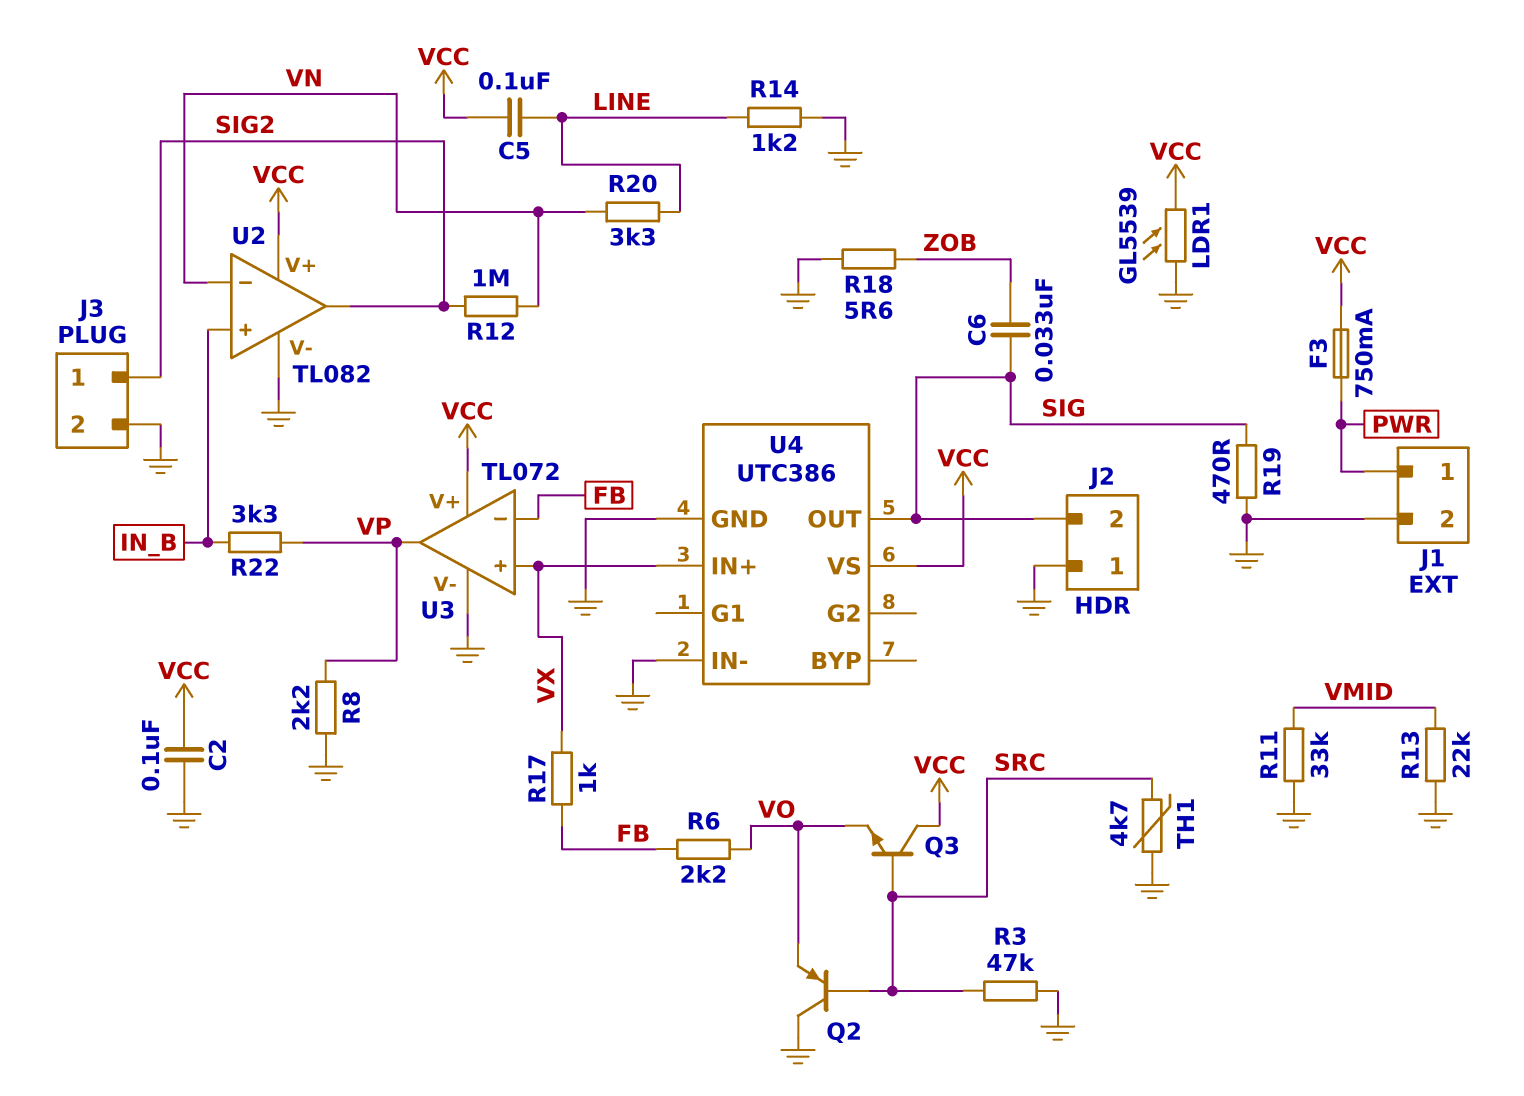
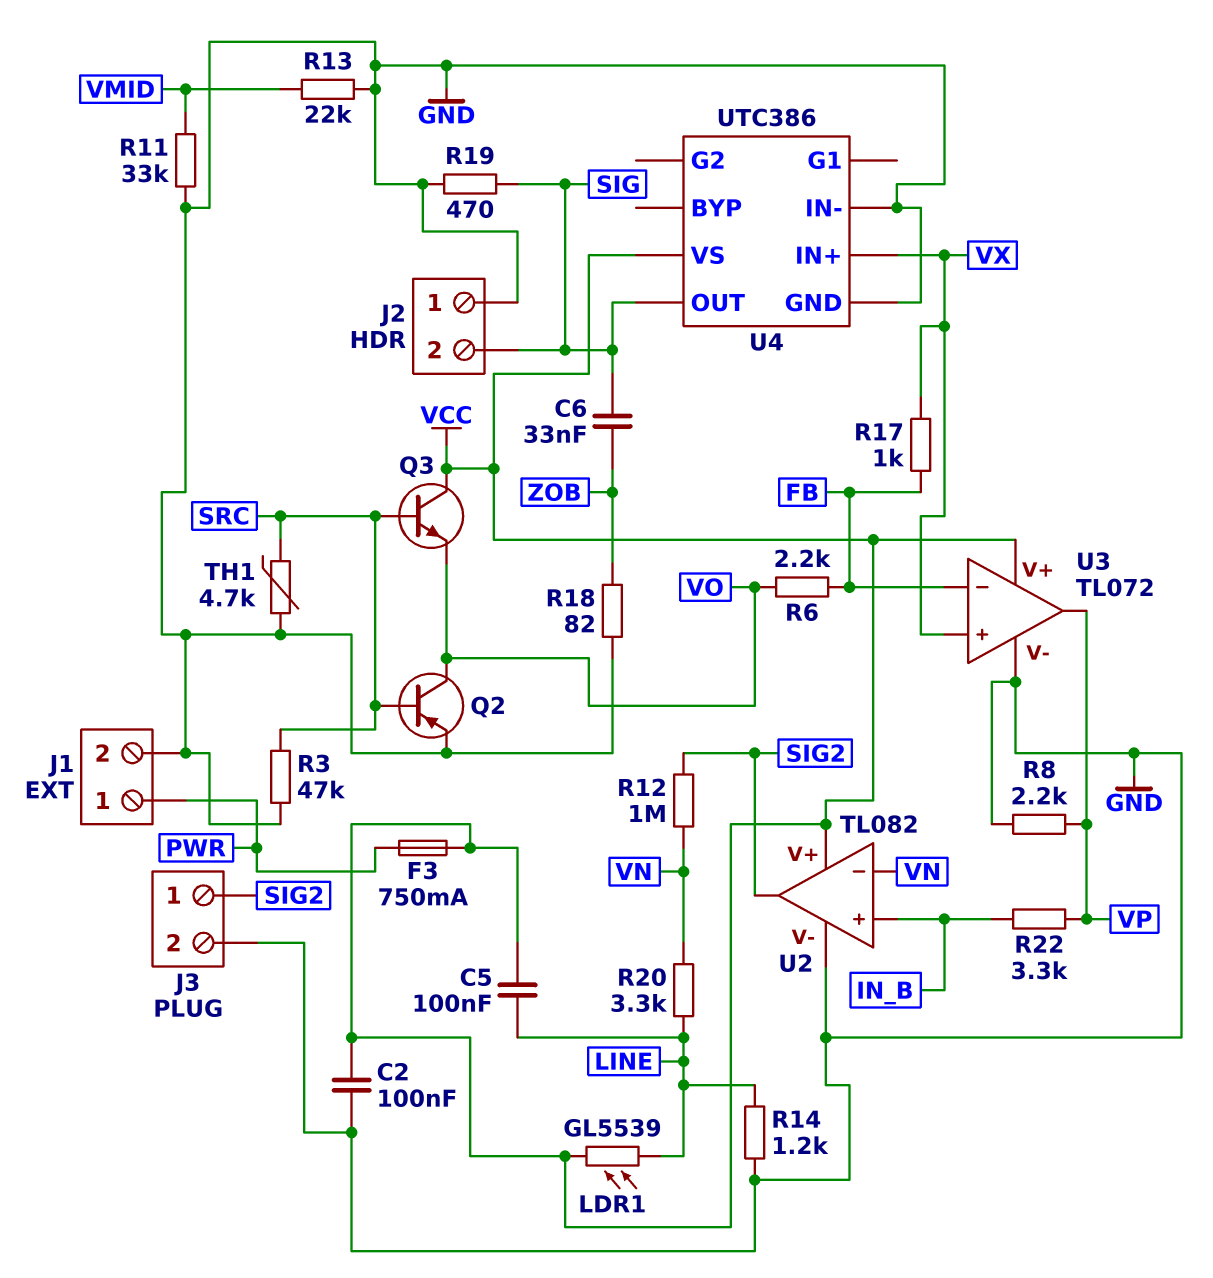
LDR1: GL5539 (GND, VCC) -> GL5539 (LINE, VCC)
Q2: PNP (B SRC, C GND, E VO) -> PNP (B SRC, C VO, E GND)
R18: 5.6 (GND, ZOB) -> 82 (GND, ZOB)

